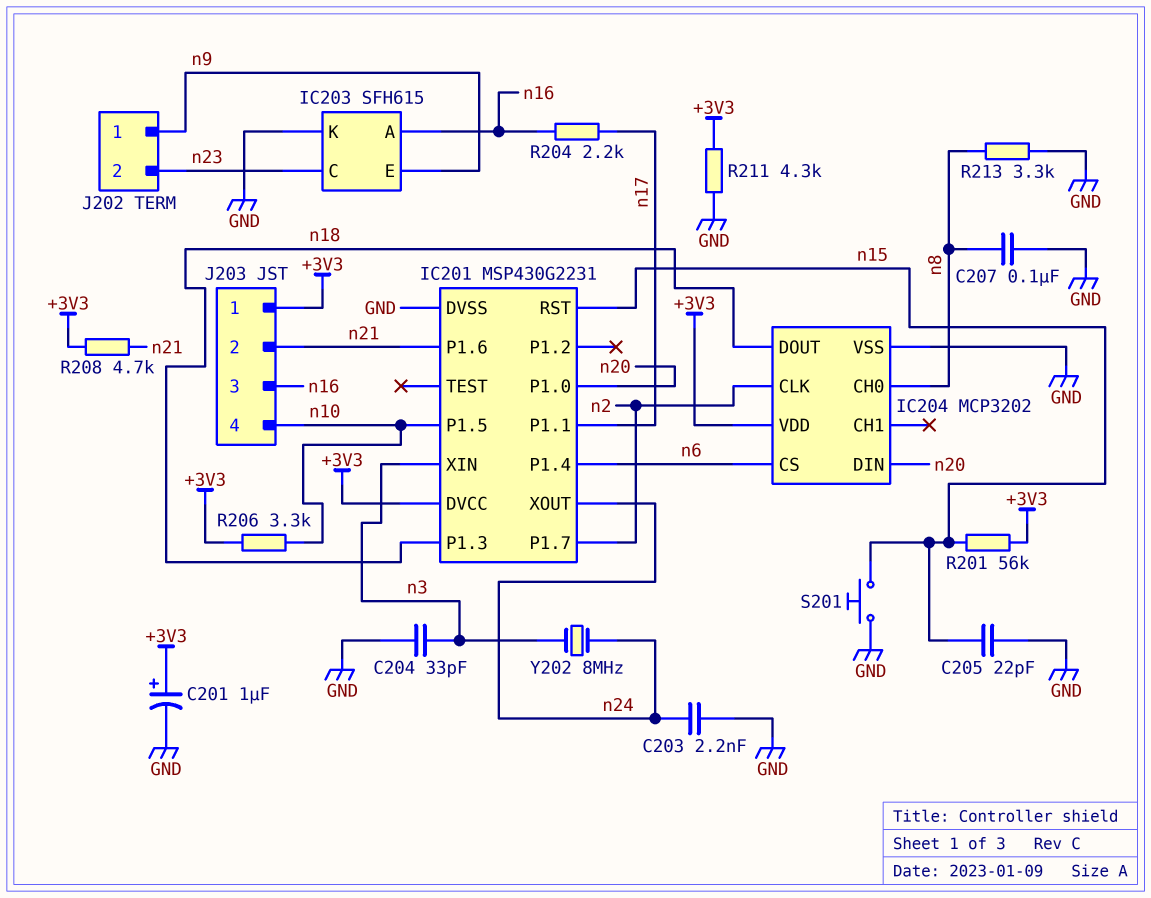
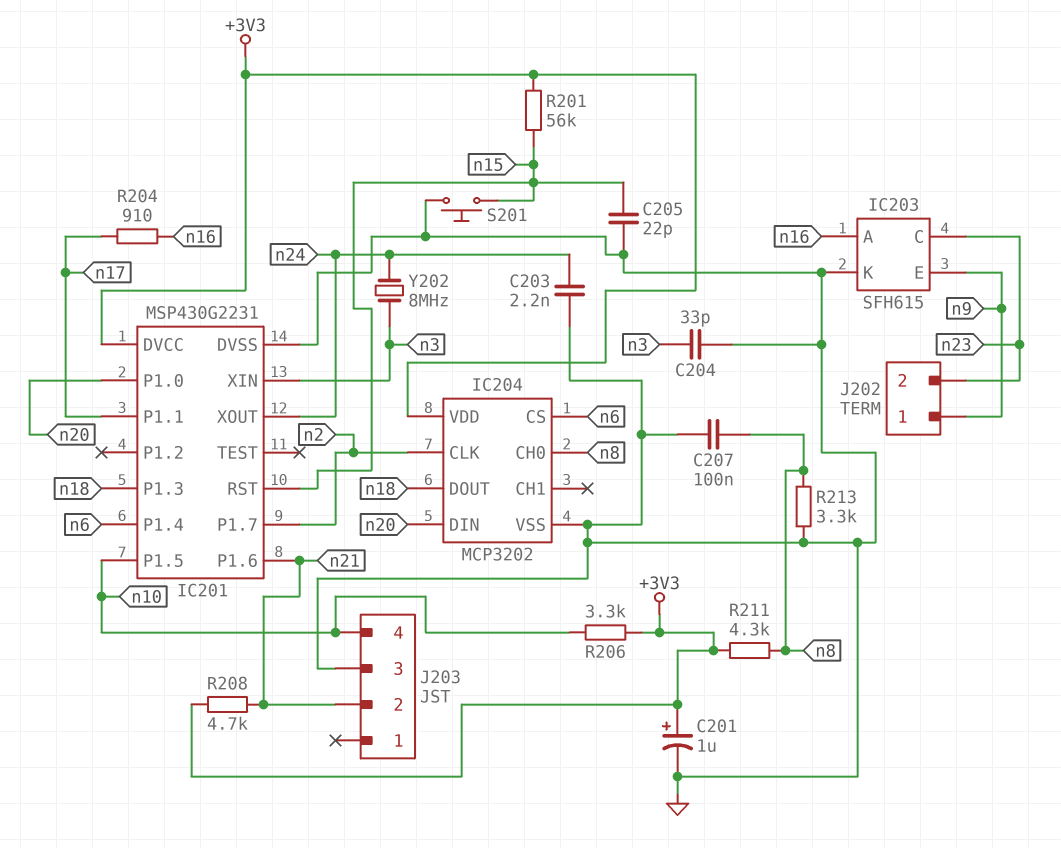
J203 pin 1: +3V3 -> none
J203 pin 3: n16 -> GND
R204: 2.2k (n16, n17) -> 910 (n16, n17)
R211: 4.3k (+3V3, GND) -> 4.3k (+3V3, n8)

